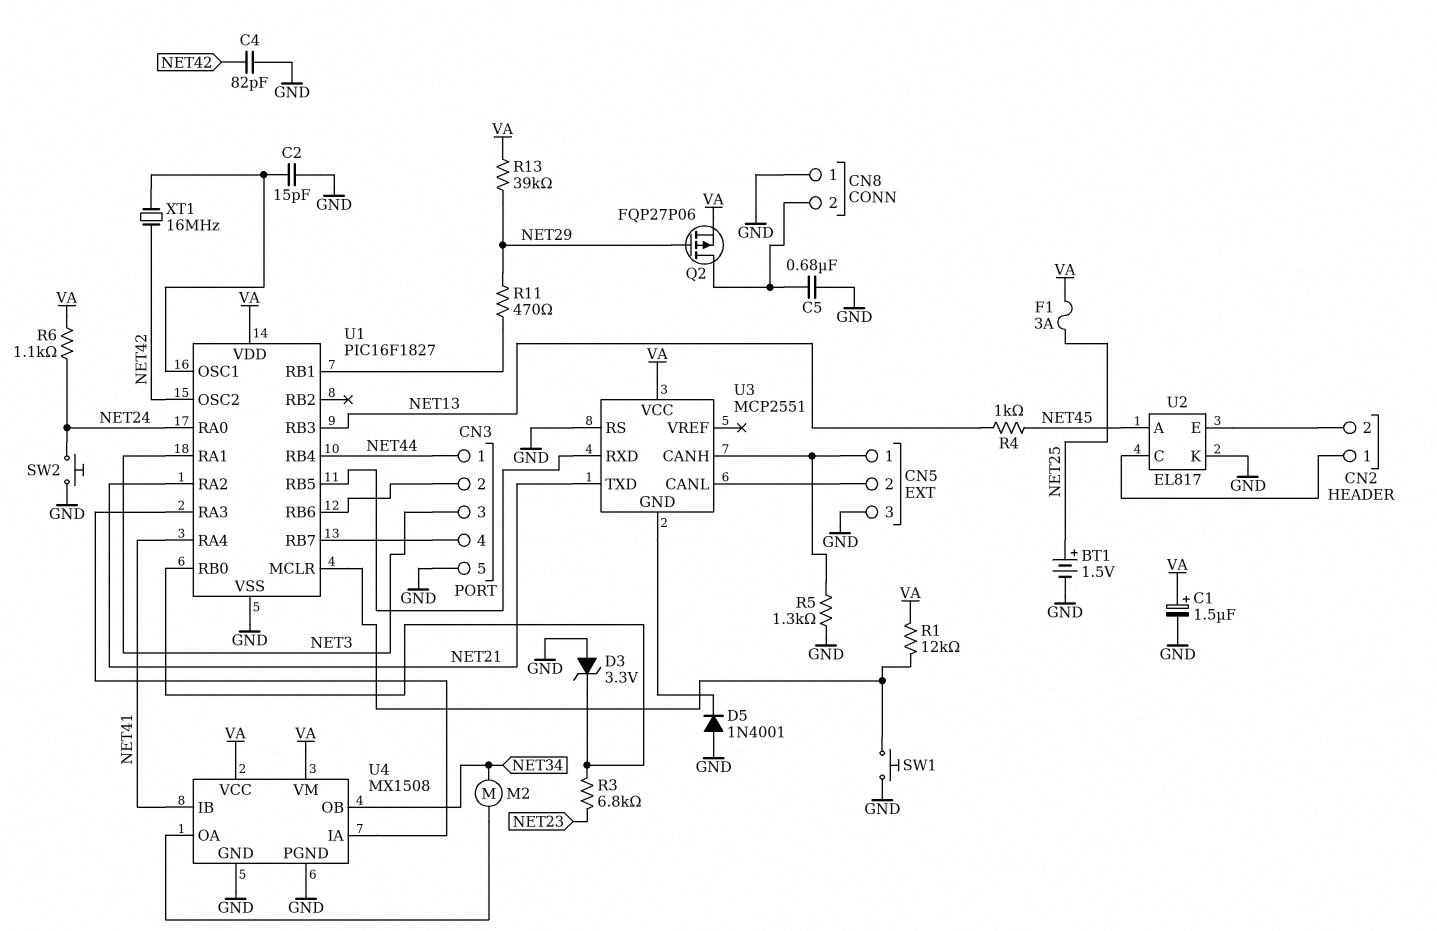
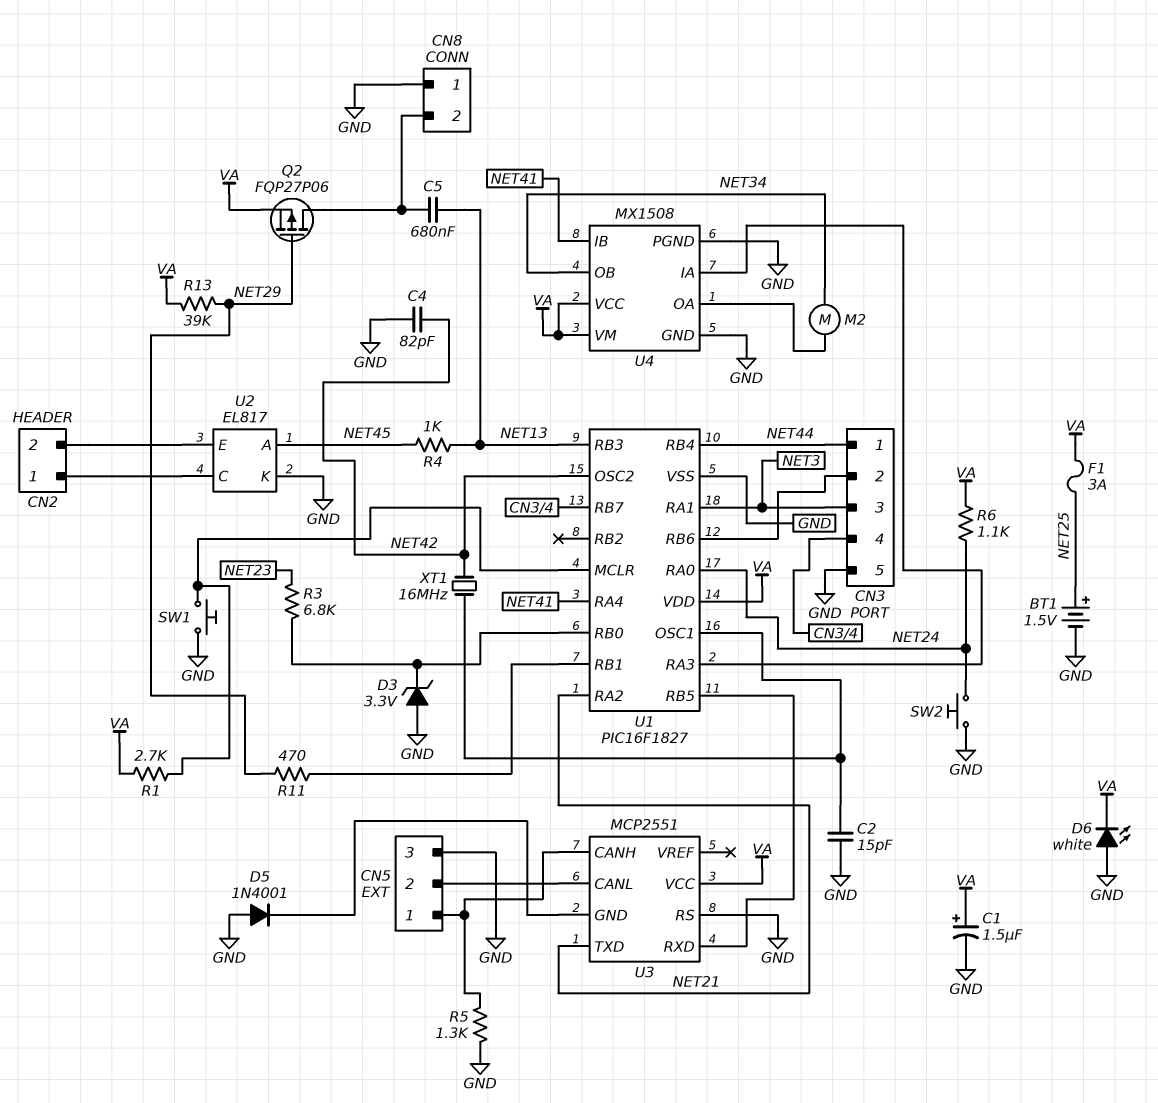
C5: 680nF (CN8/2, GND) -> 680nF (CN8/2, NET13)
D6: none -> LED white (A GND, K VA)
R1: 12k (U1/MCLR, VA) -> 2.7k (U1/MCLR, VA)

